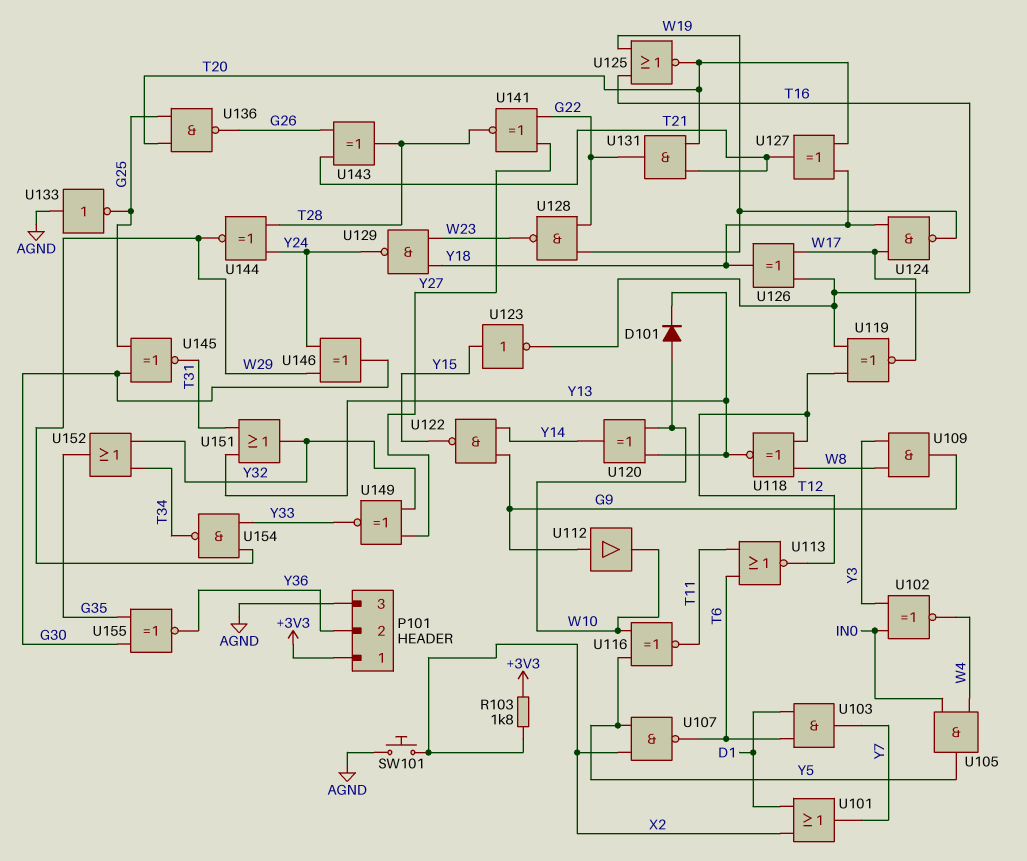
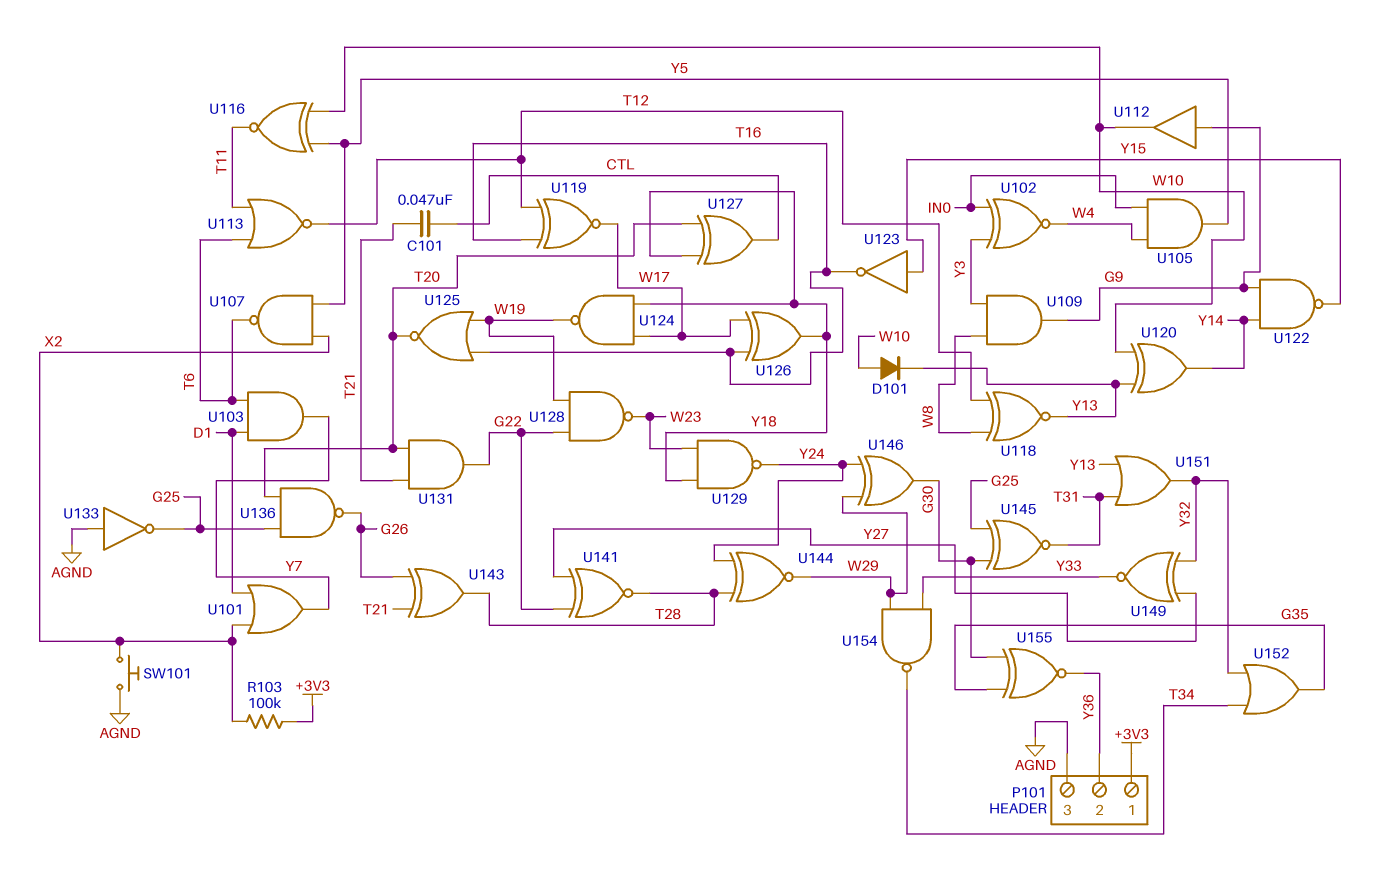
C101: none -> 47nF (CTL, T21)
R103: 1.8k (+3V3, X2) -> 100k (+3V3, X2)
U127: XOR (in T20, in Y18, out T21) -> XOR (in T20, in Y18, out CTL)

